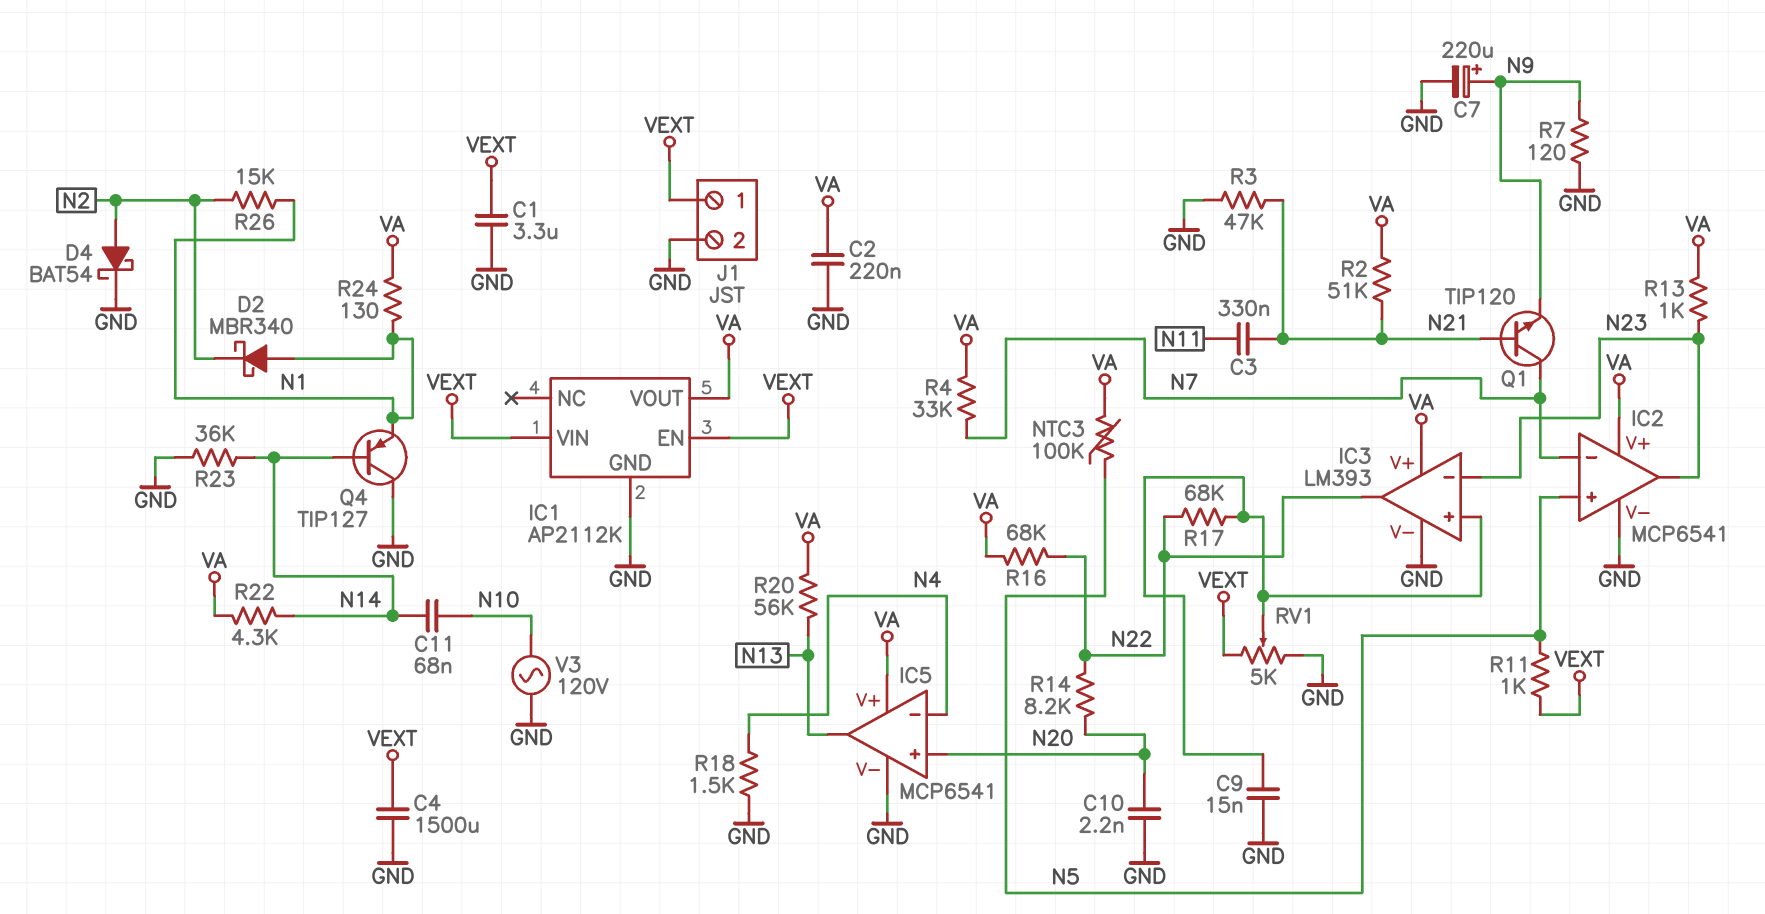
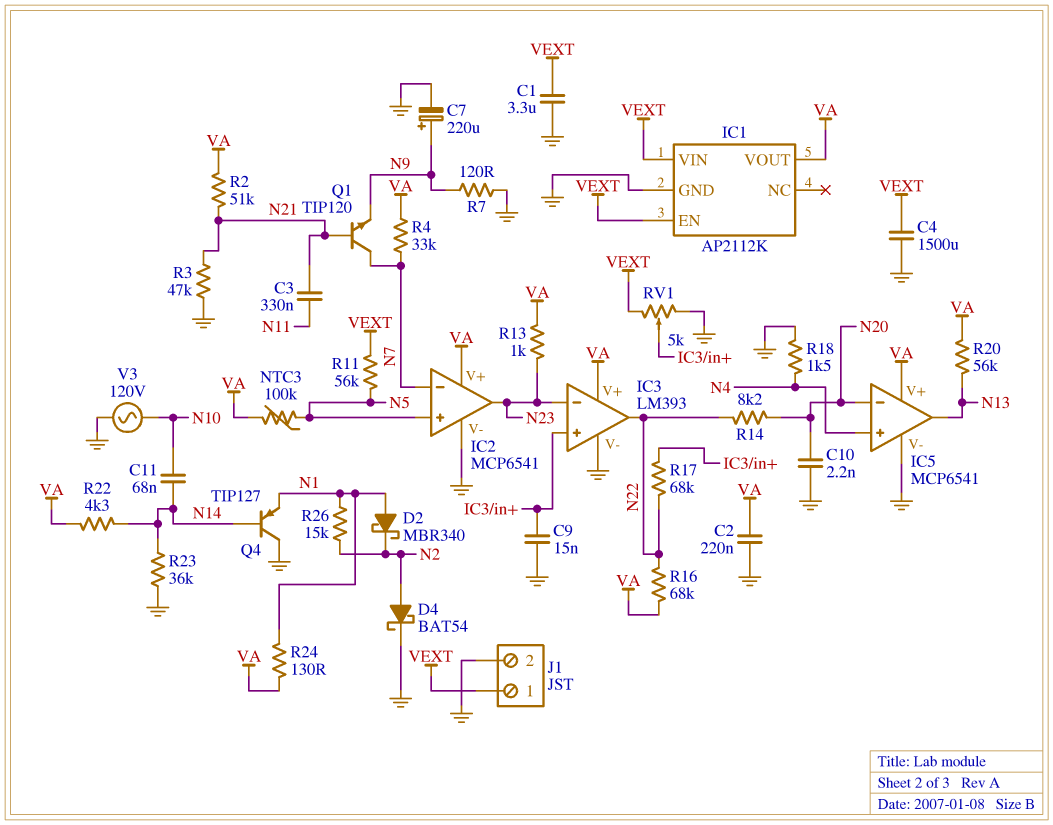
IC5 pin in+: N20 -> N4
IC5 pin in-: N4 -> N20
R11: 1k (N5, VEXT) -> 56k (N5, VEXT)

